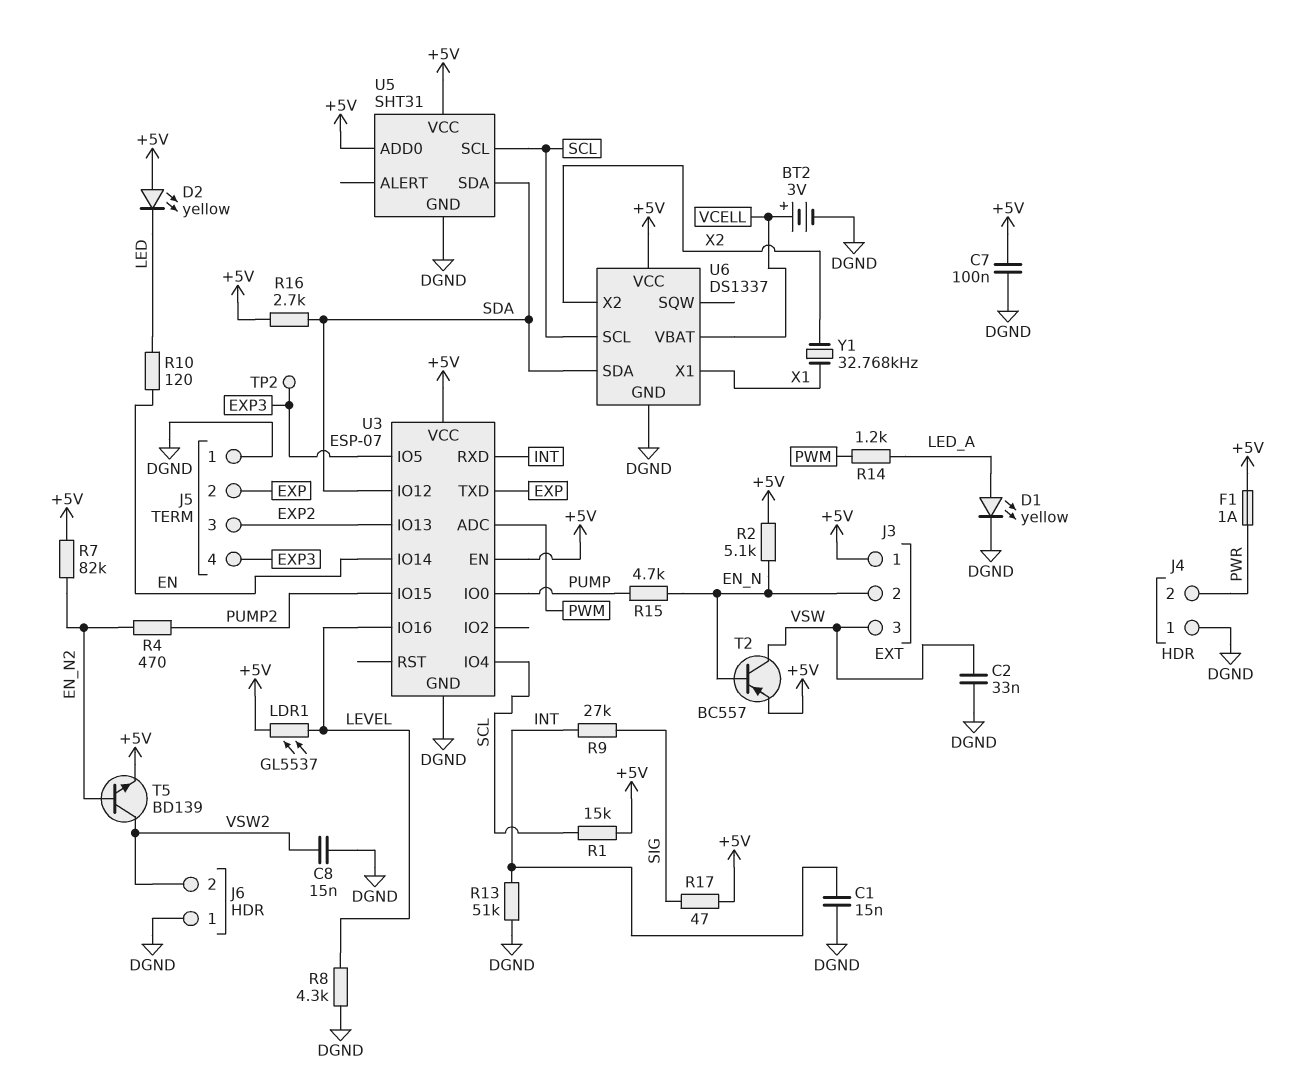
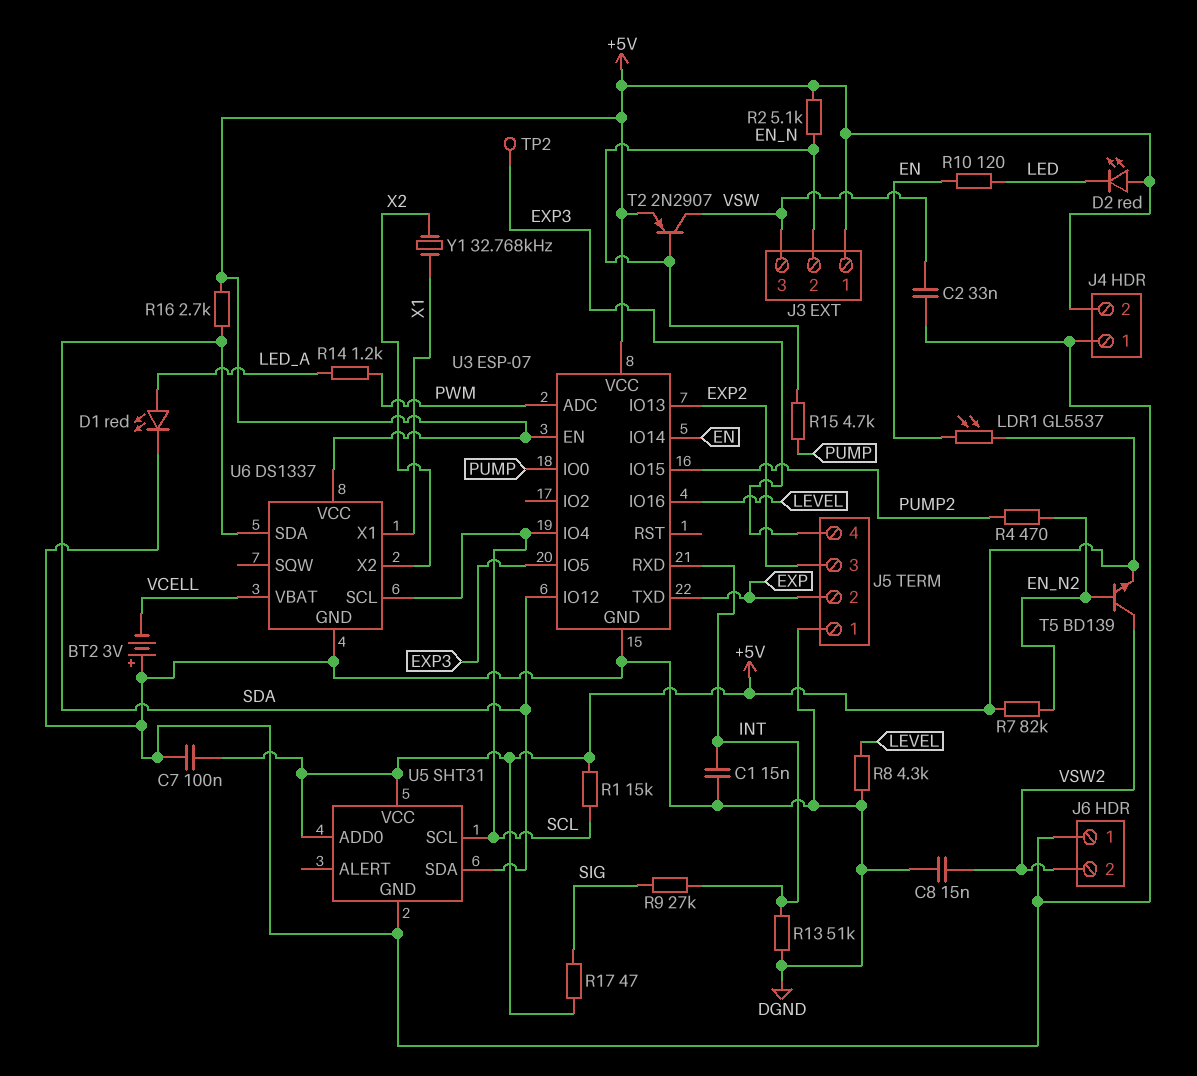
BT2: 3V (plus VCELL, minus DGND) -> 3V (plus DGND, minus VCELL)
D1: LED yellow (A LED_A, K DGND) -> LED red (A LED_A, K DGND)
D2: LED yellow (A +5V, K LED) -> LED red (A +5V, K LED)
F1: 1A (+5V, PWR) -> none
J4 pin 2: PWR -> +5V
LDR1: GL5537 (+5V, LEVEL) -> GL5537 (+5V, EN)
T2: PNP BC557 (B EN_N, C VSW, E +5V) -> PNP 2N2907 (B EN_N, C VSW, E +5V)

